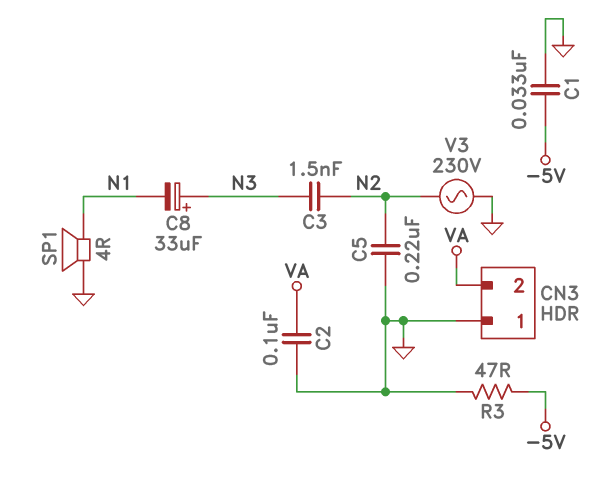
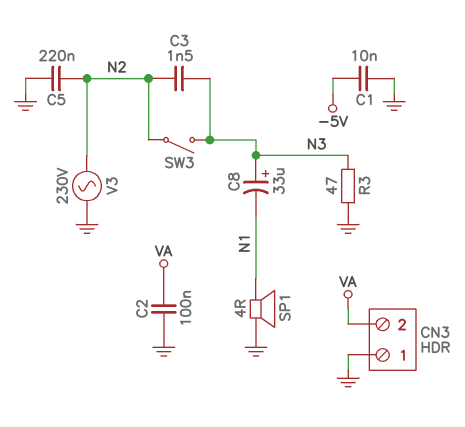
C1: 33nF (-5V, GND) -> 10nF (-5V, GND)
R3: 47 (-5V, GND) -> 47 (GND, N3)
SW3: none -> switch (N2, N3)

